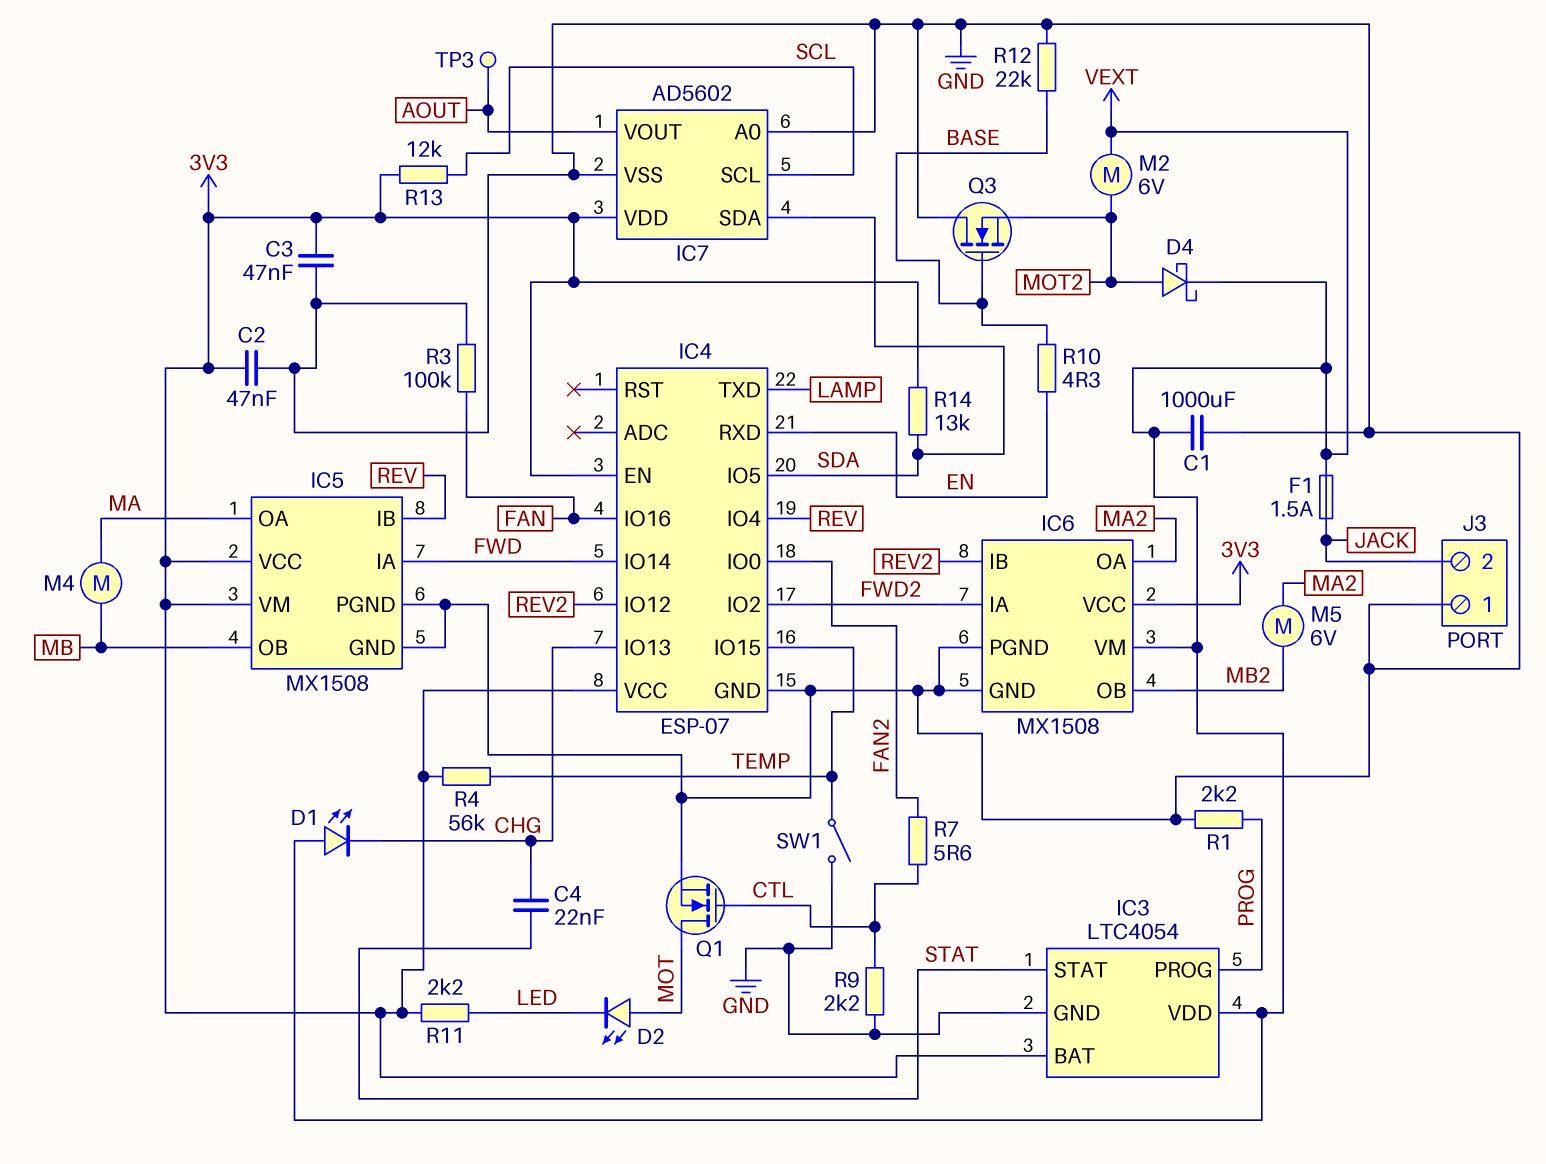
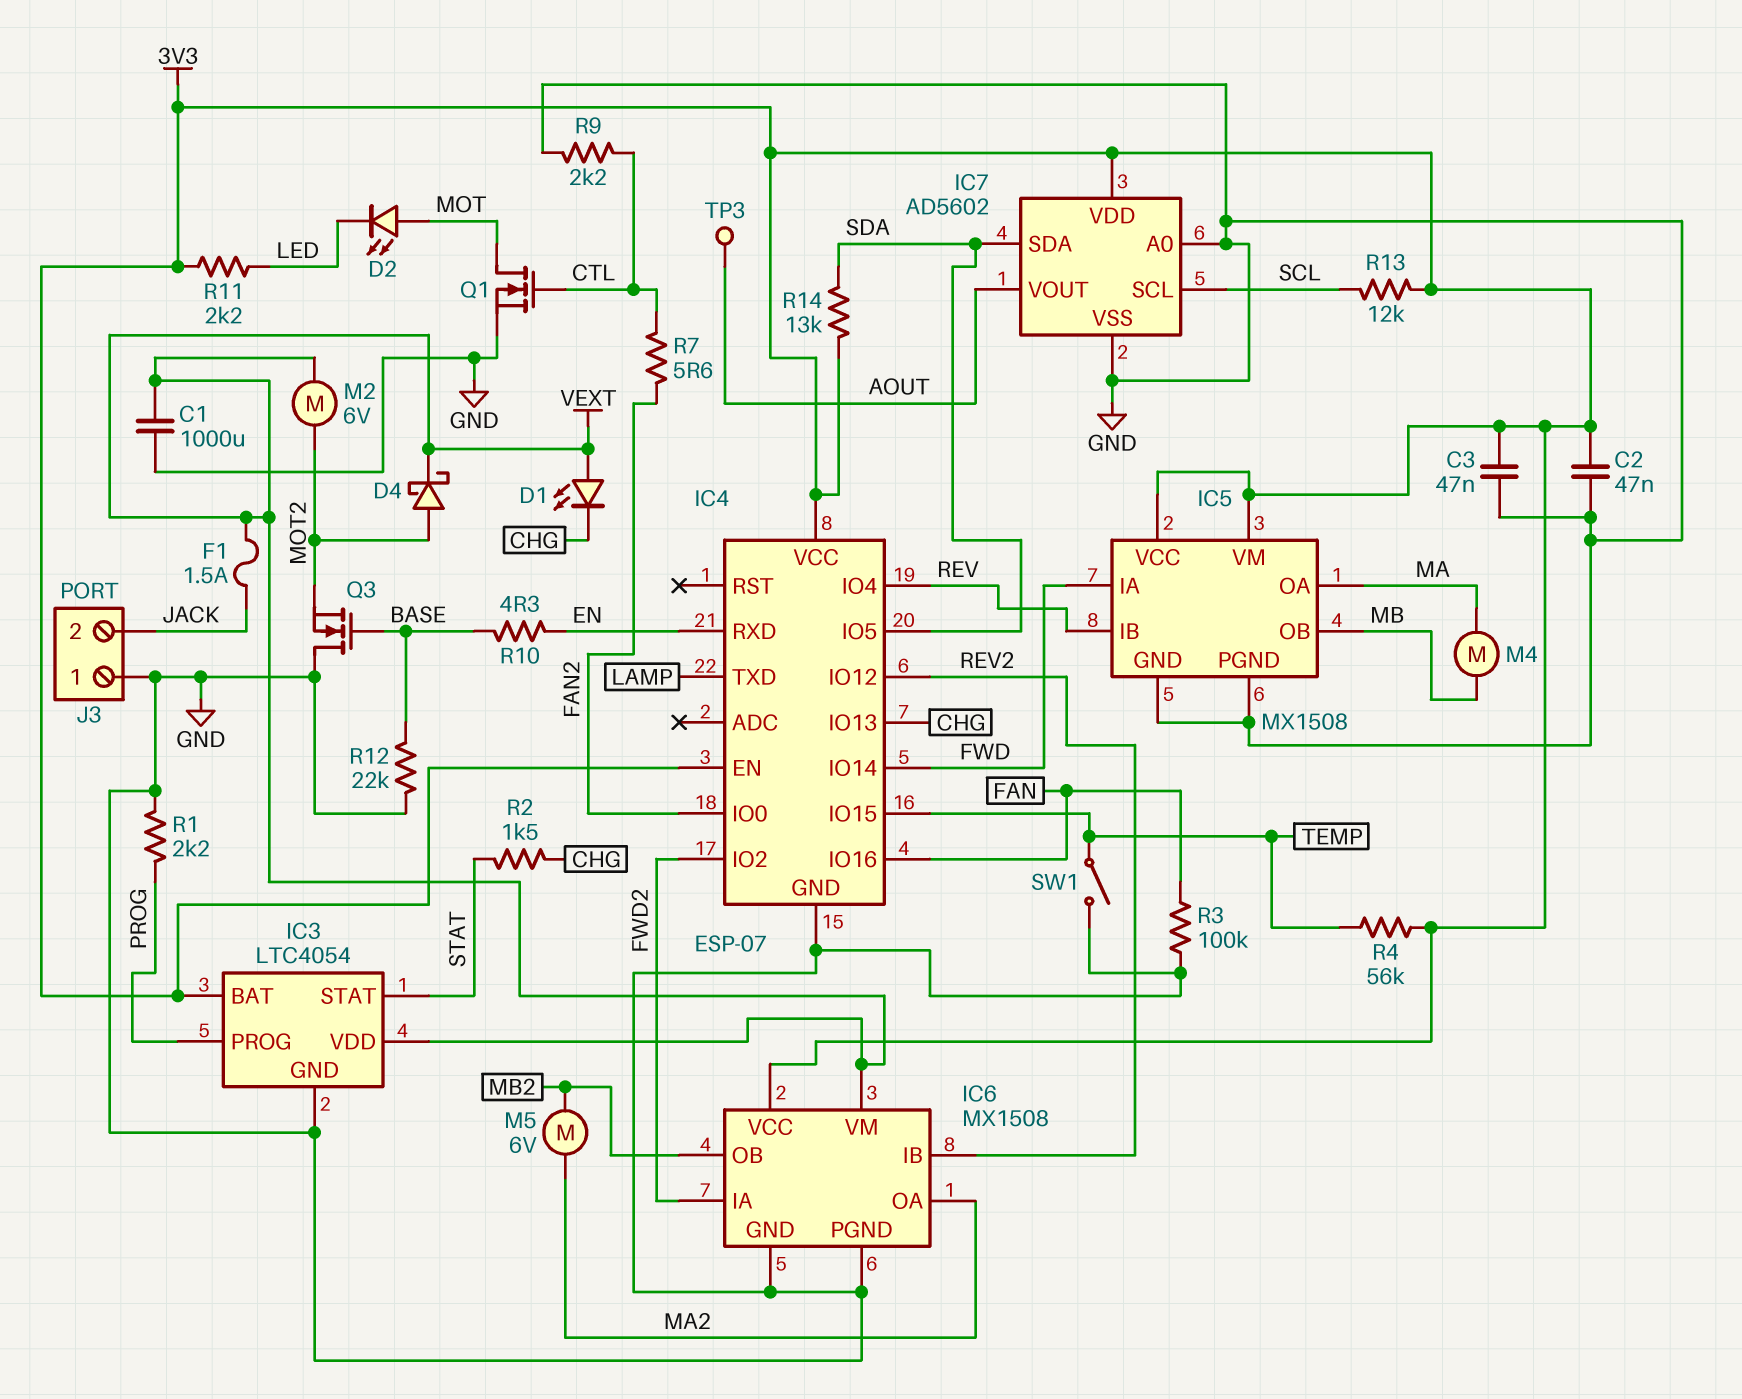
C4: 22nF (CHG, STAT) -> none
R2: none -> 1.5k (CHG, STAT)

